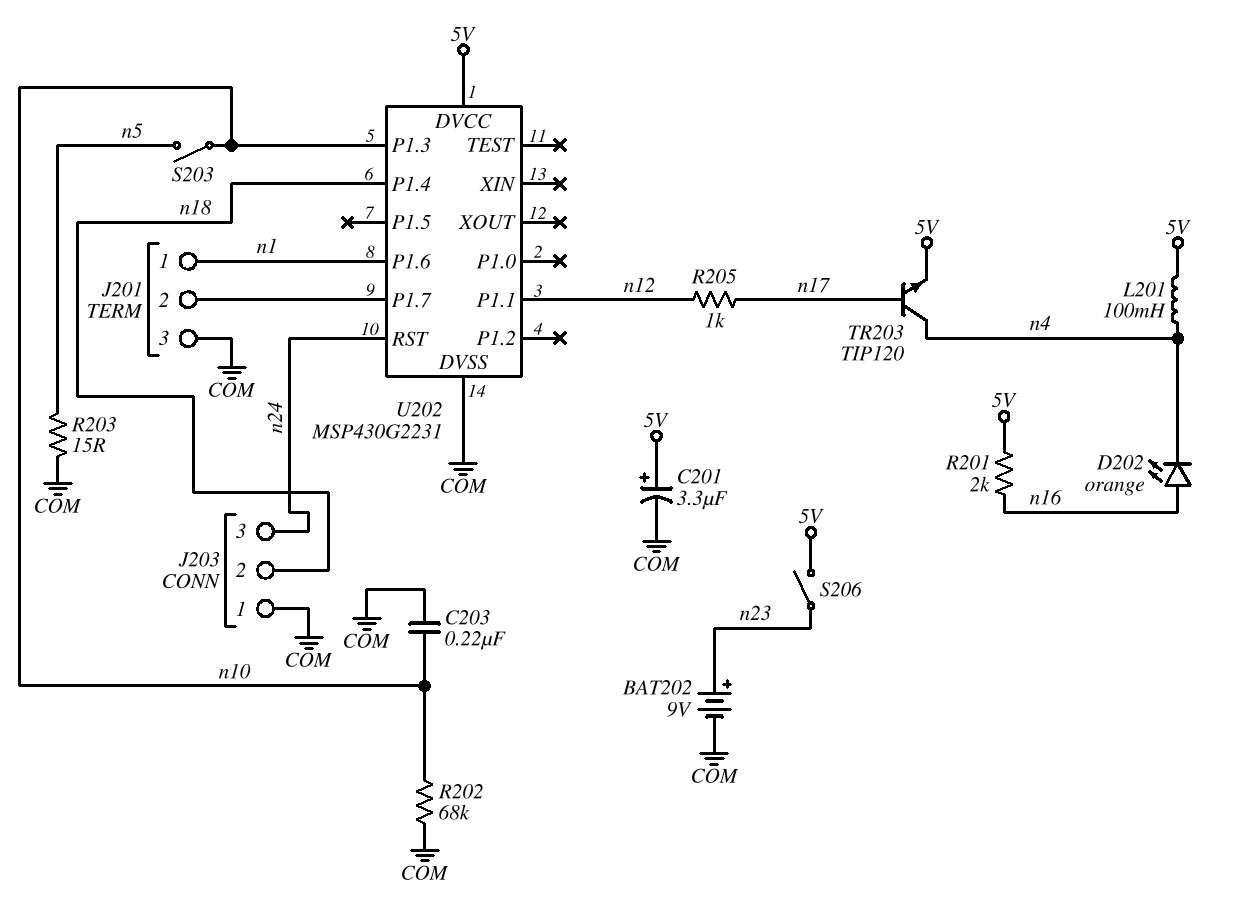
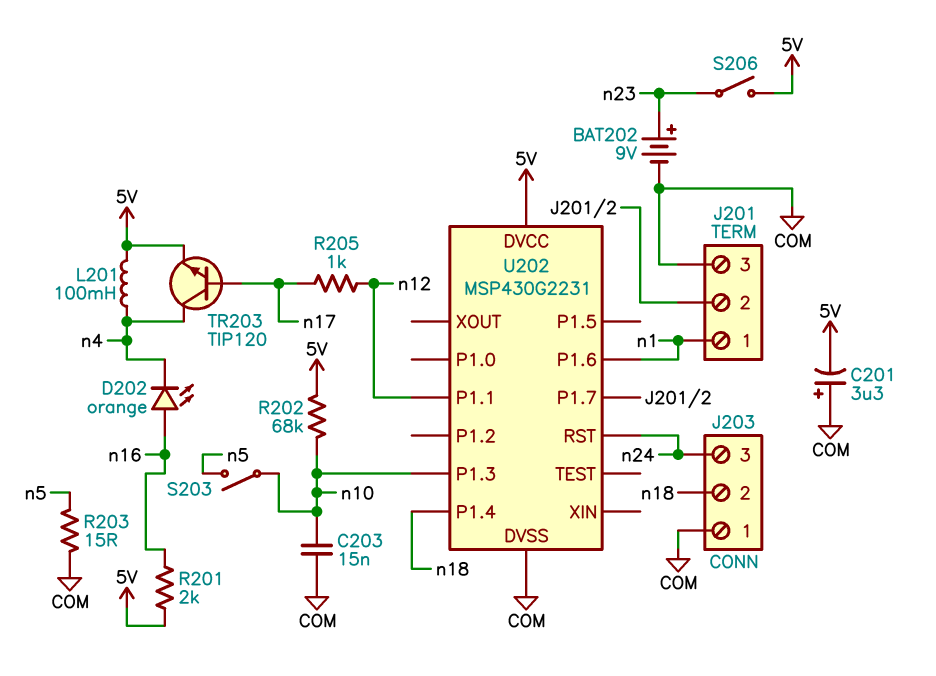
C201: 3.3uF (plus 5V, minus COM) -> 3.3uF (plus COM, minus 5V)
C203: 220nF (COM, n10) -> 15nF (COM, n10)
R202: 68k (COM, n10) -> 68k (5V, n10)

